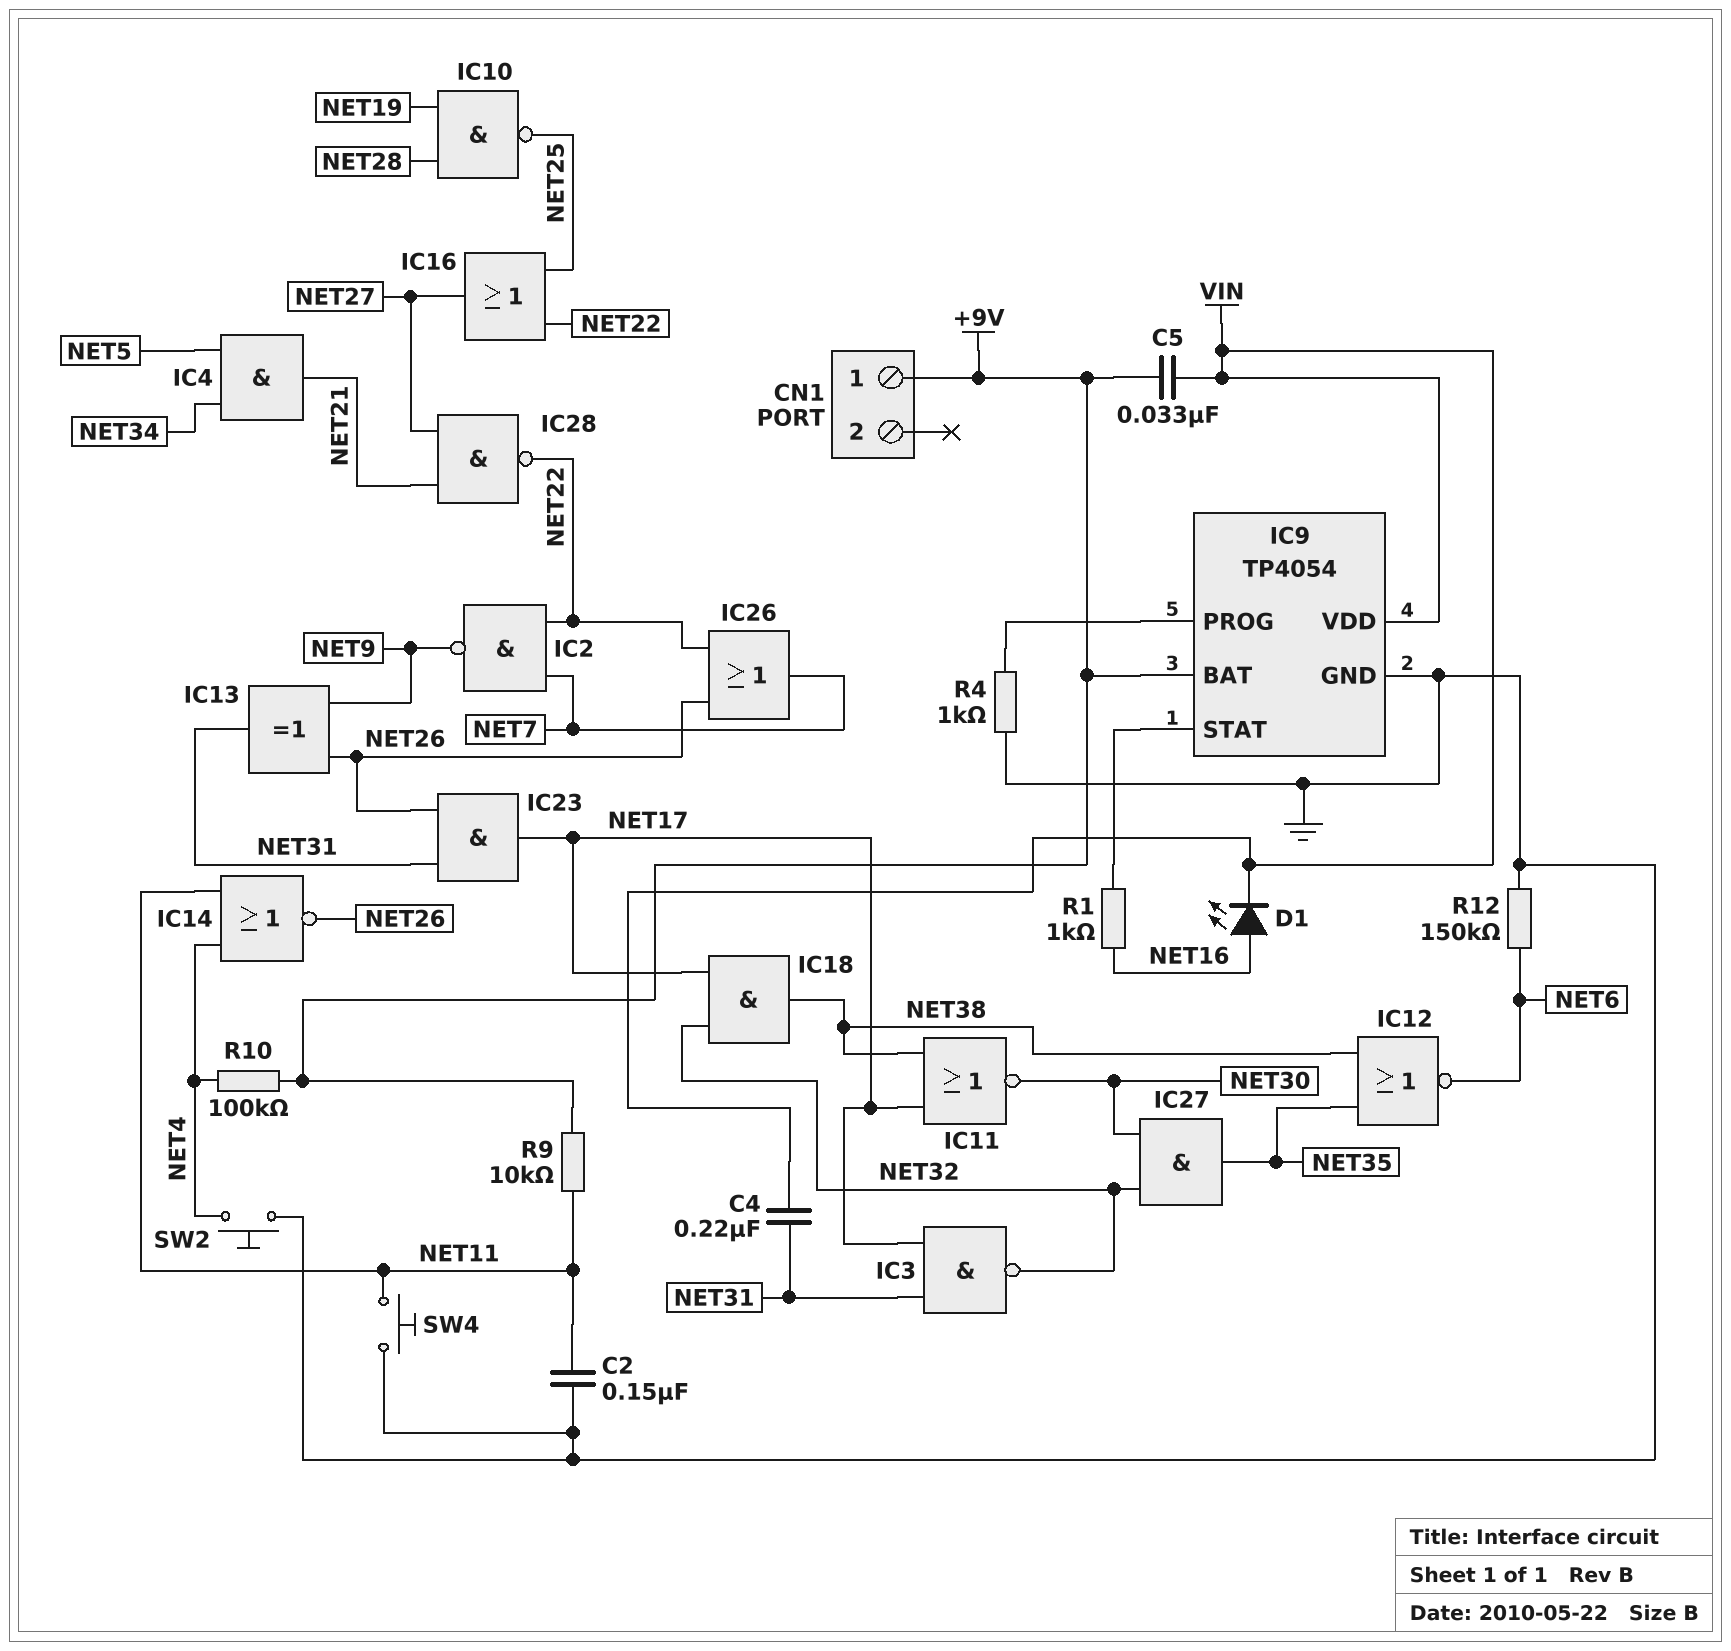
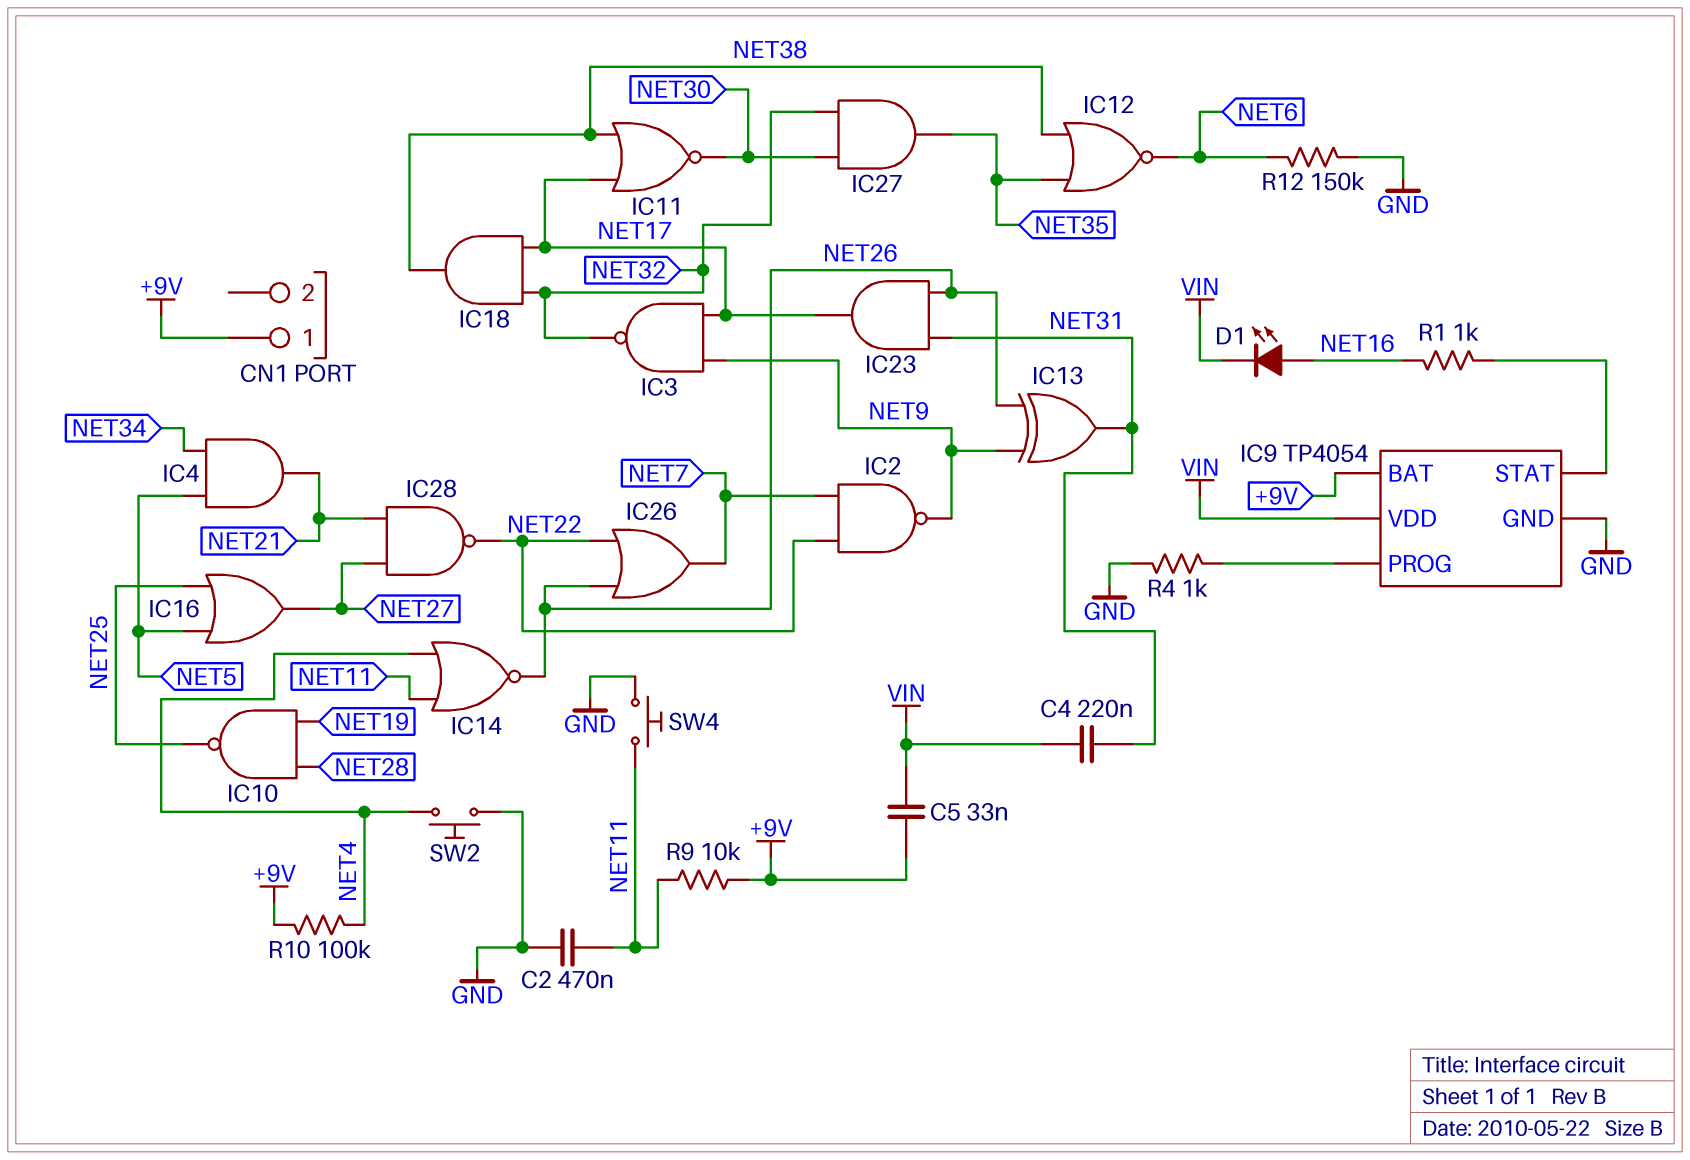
C2: 150nF (GND, NET11) -> 470nF (GND, NET11)
IC3: NAND (in NET17, in NET31, out NET32) -> NAND (in NET9, in NET17, out NET32)
IC16: OR (in NET22, in NET25, out NET27) -> OR (in NET5, in NET25, out NET27)

